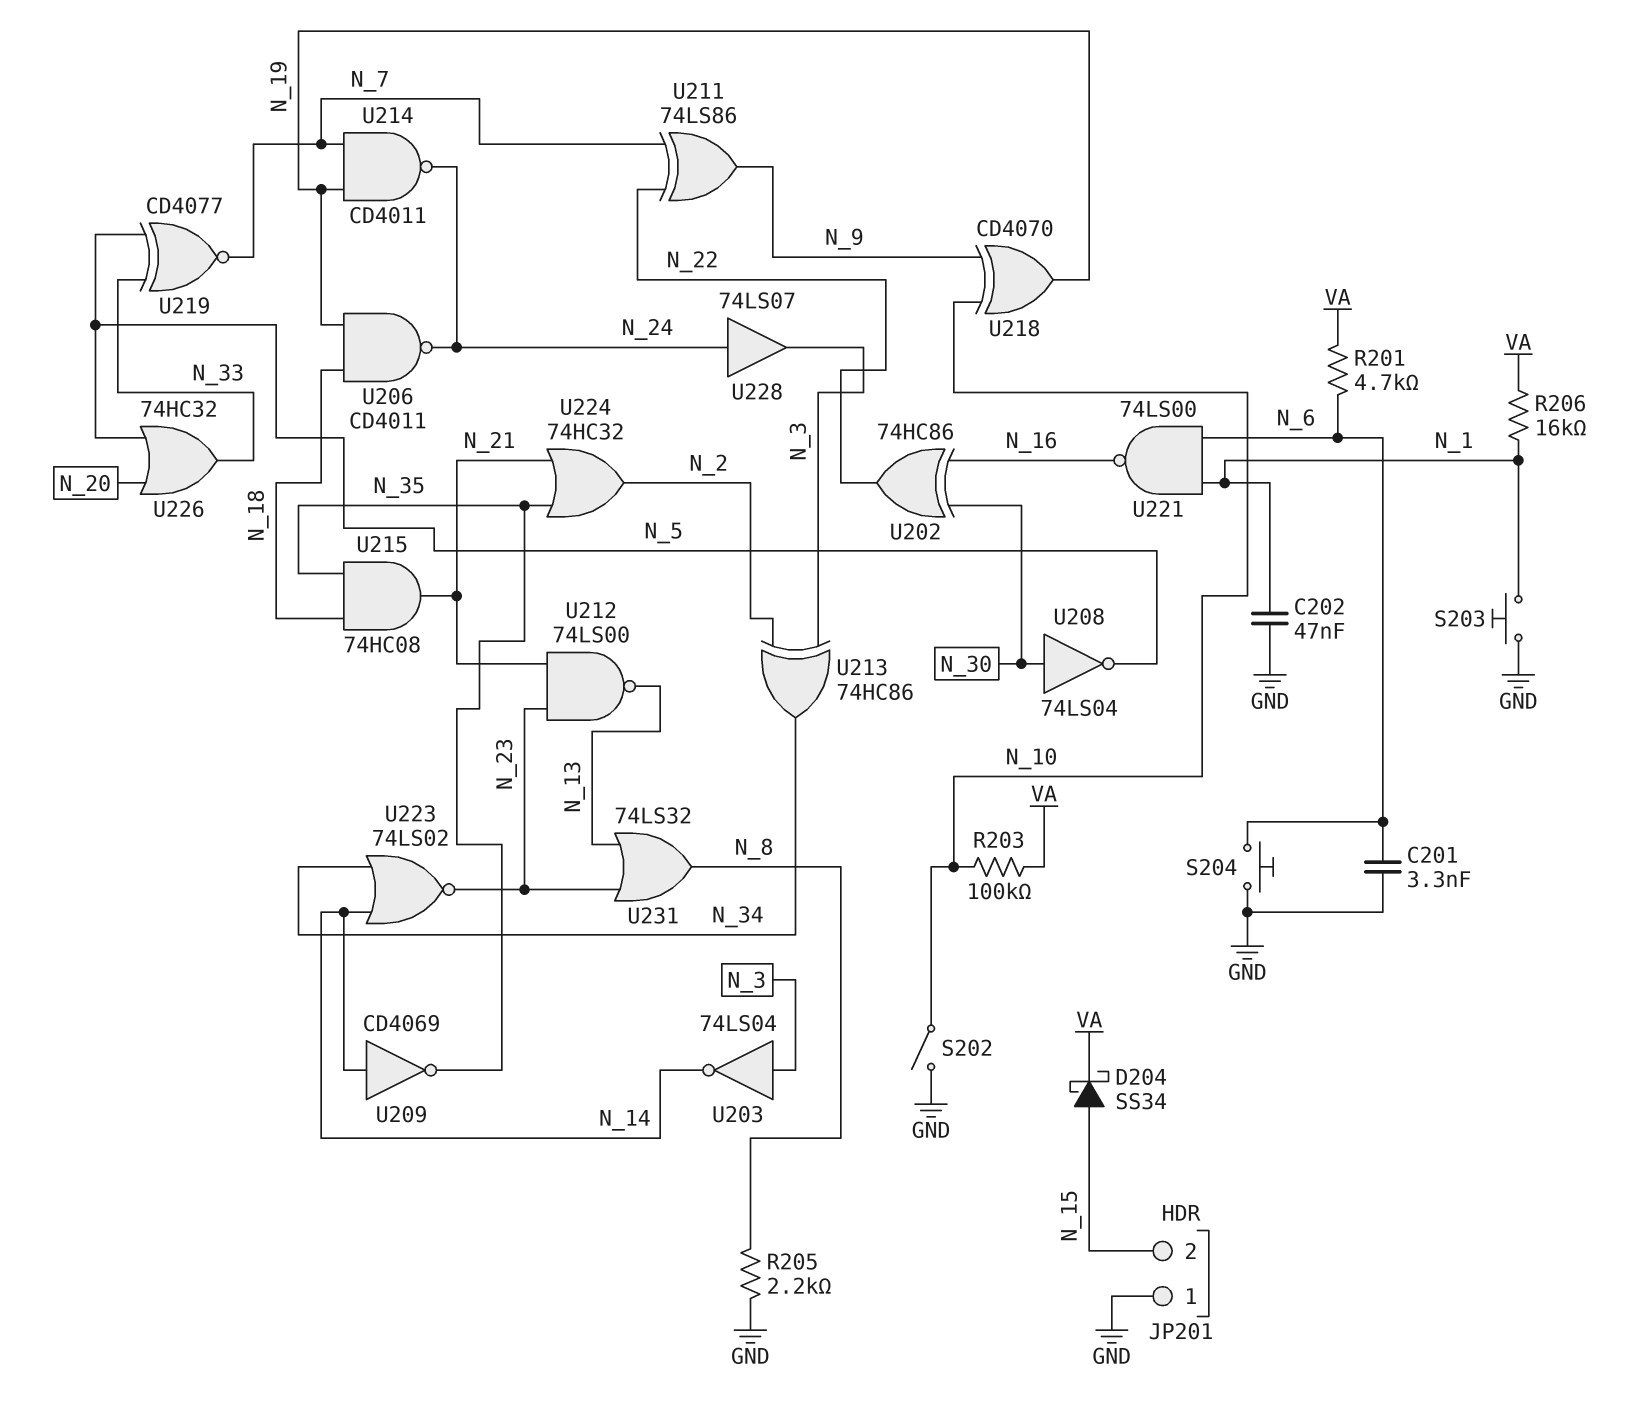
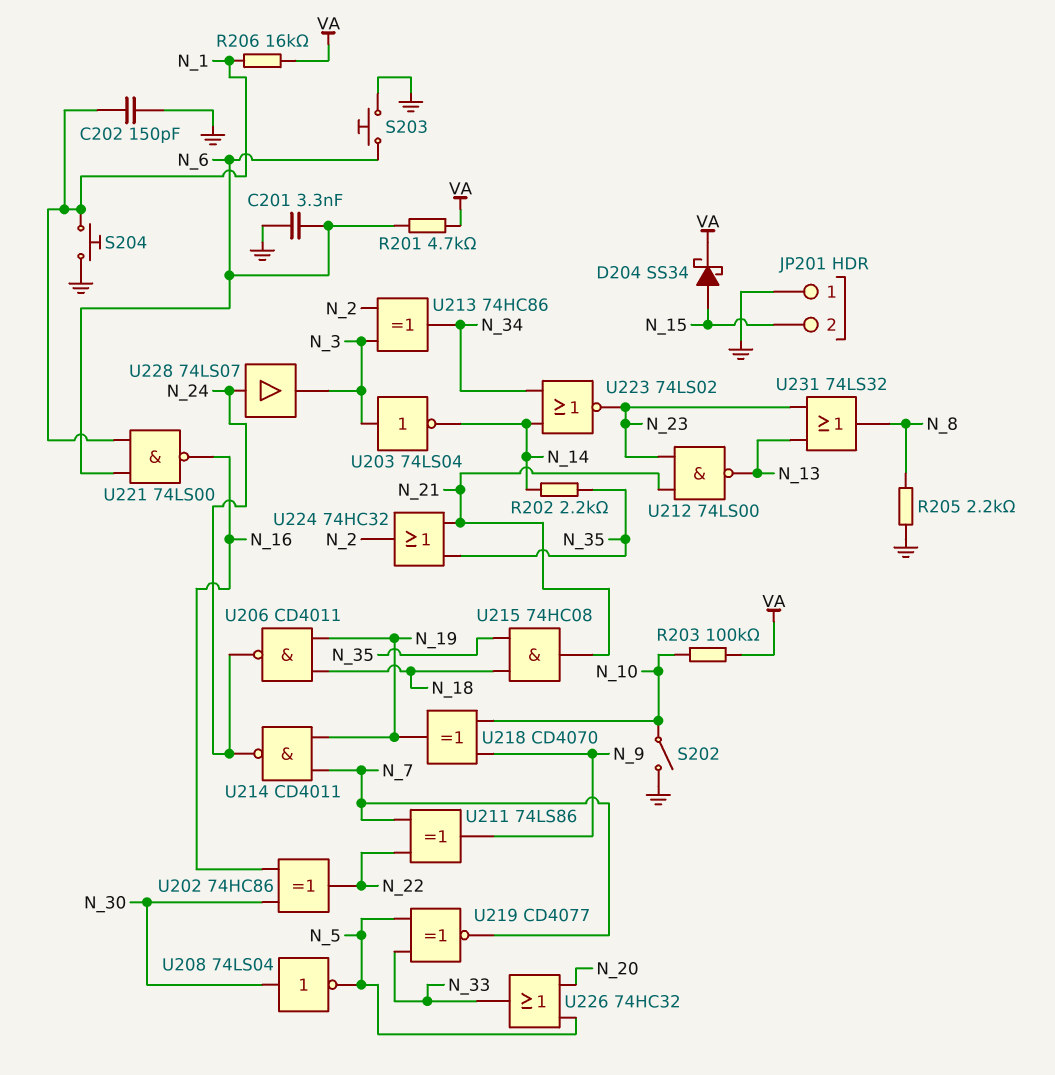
C202: 47nF (GND, N_1) -> 150pF (GND, N_1)
R202: none -> 2.2k (N_14, N_35)
S203: button (GND, N_1) -> button (GND, N_6)
S204: button (GND, N_6) -> button (GND, N_1)
U209: NOT CD4069 (in N_14, out N_35) -> none

